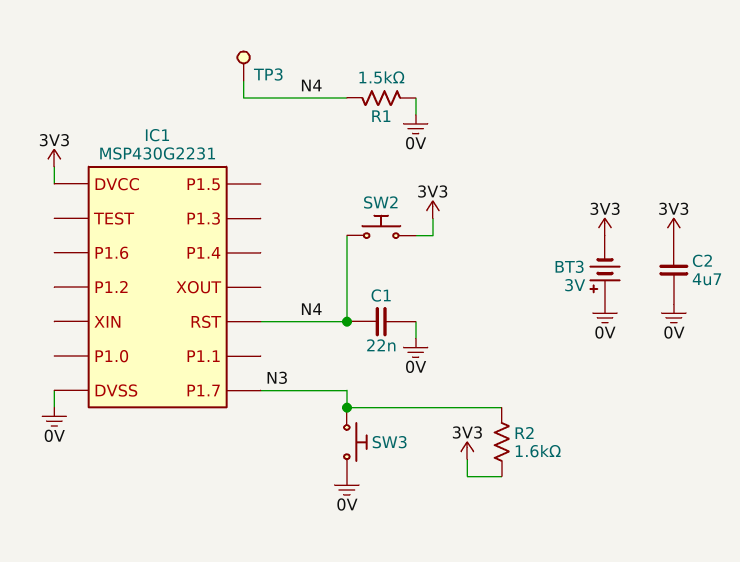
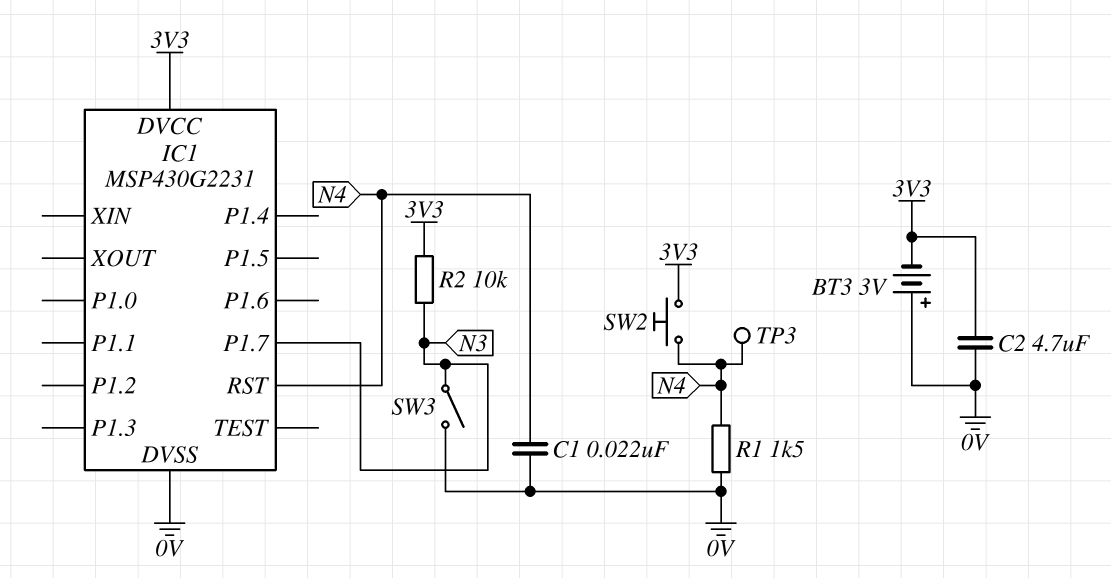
R2: 1.6k (3V3, N3) -> 10k (3V3, N3)
SW3: button (0V, N3) -> switch (0V, N3)

